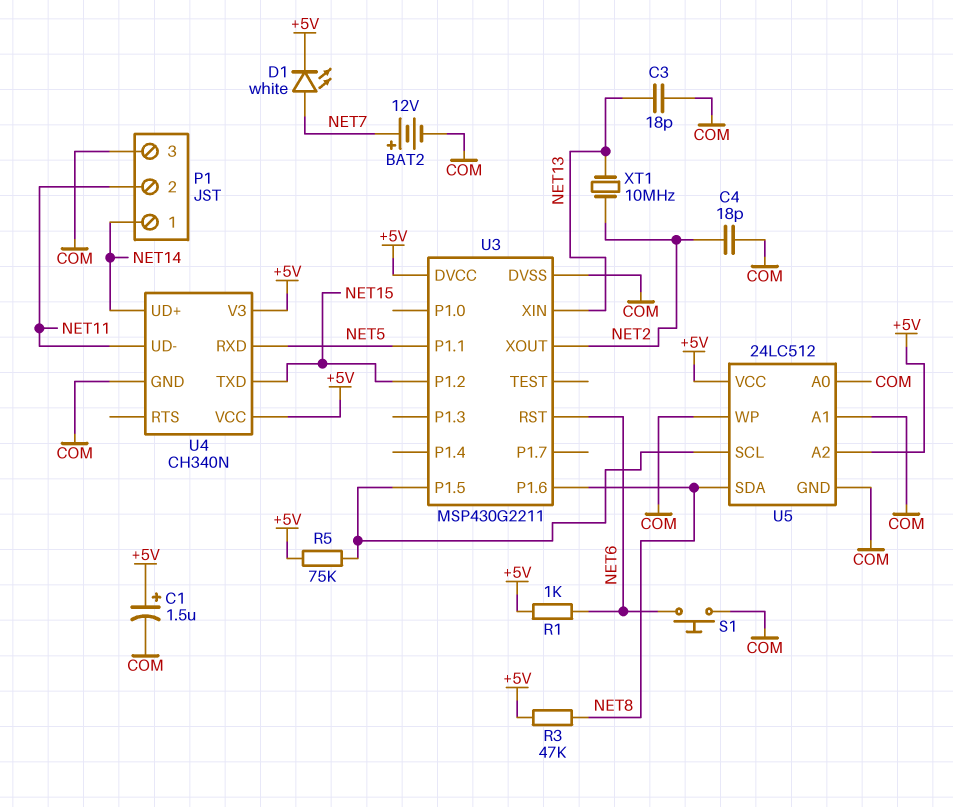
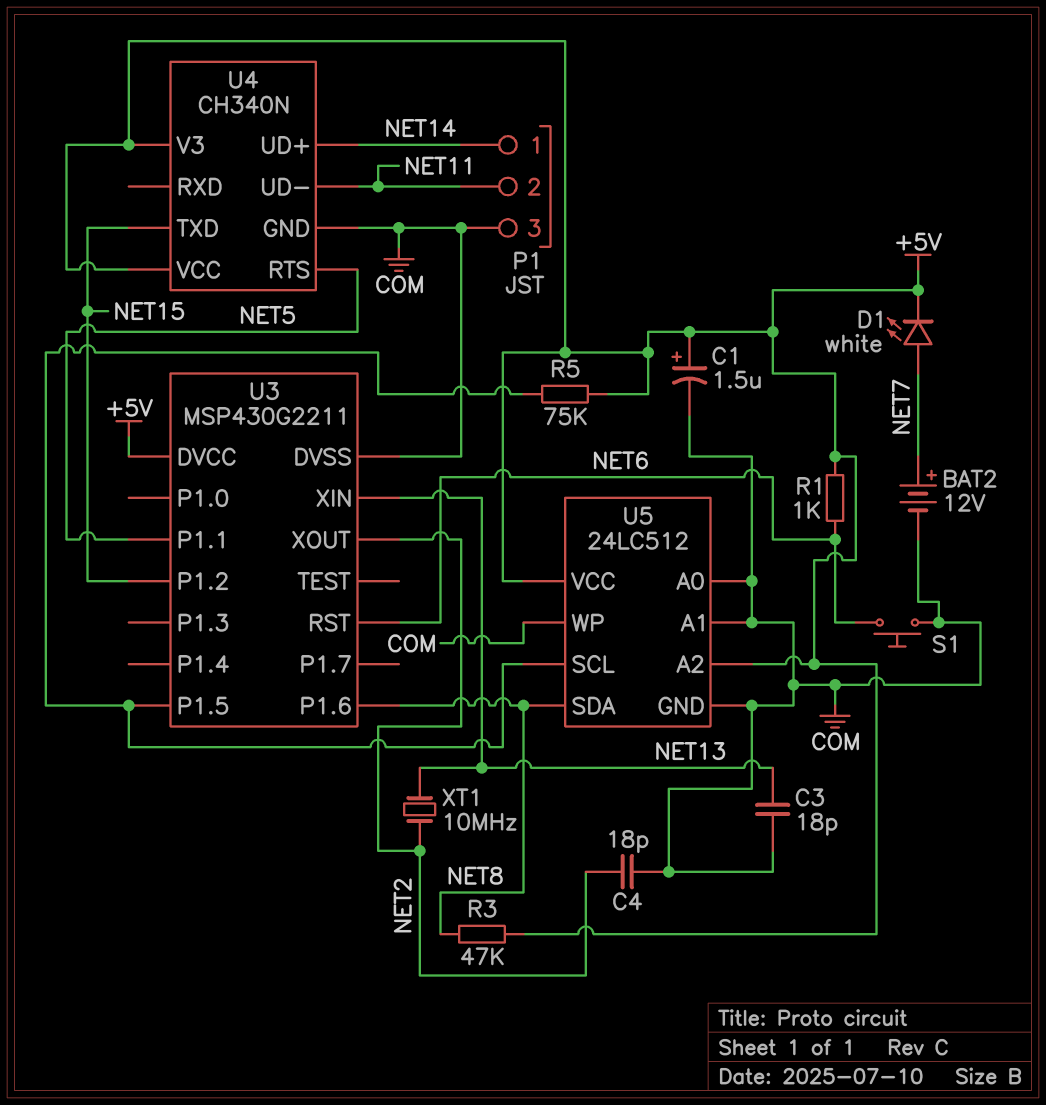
U4 pin RTS: none -> NET5
U4 pin RXD: NET5 -> none

